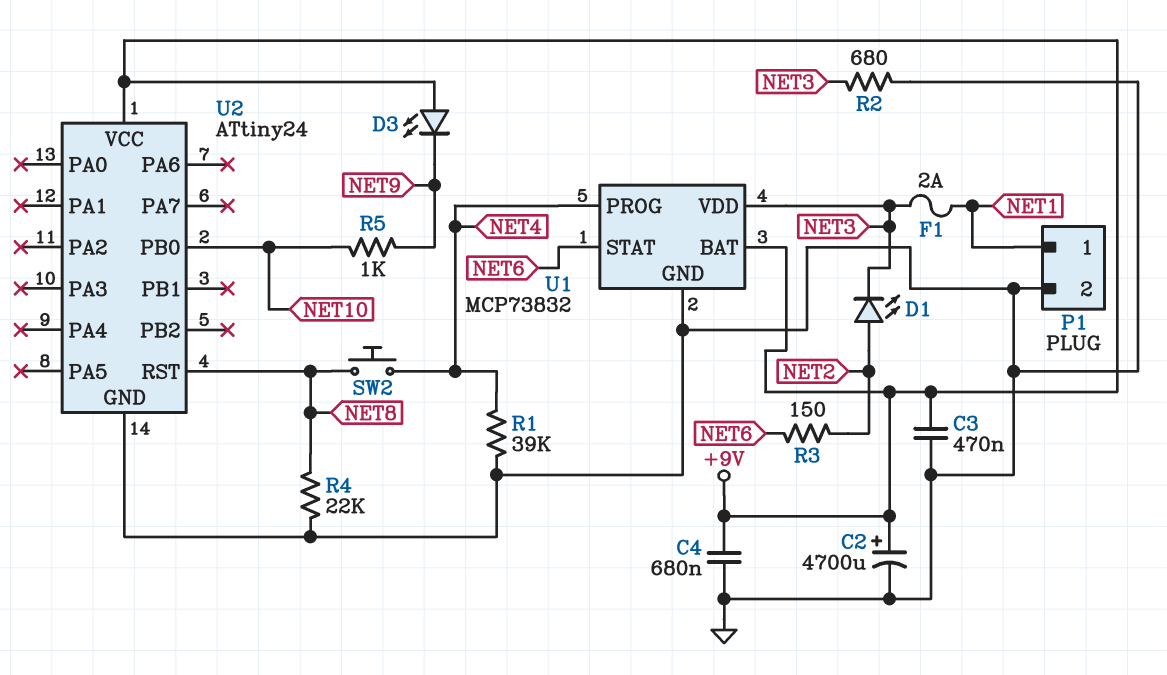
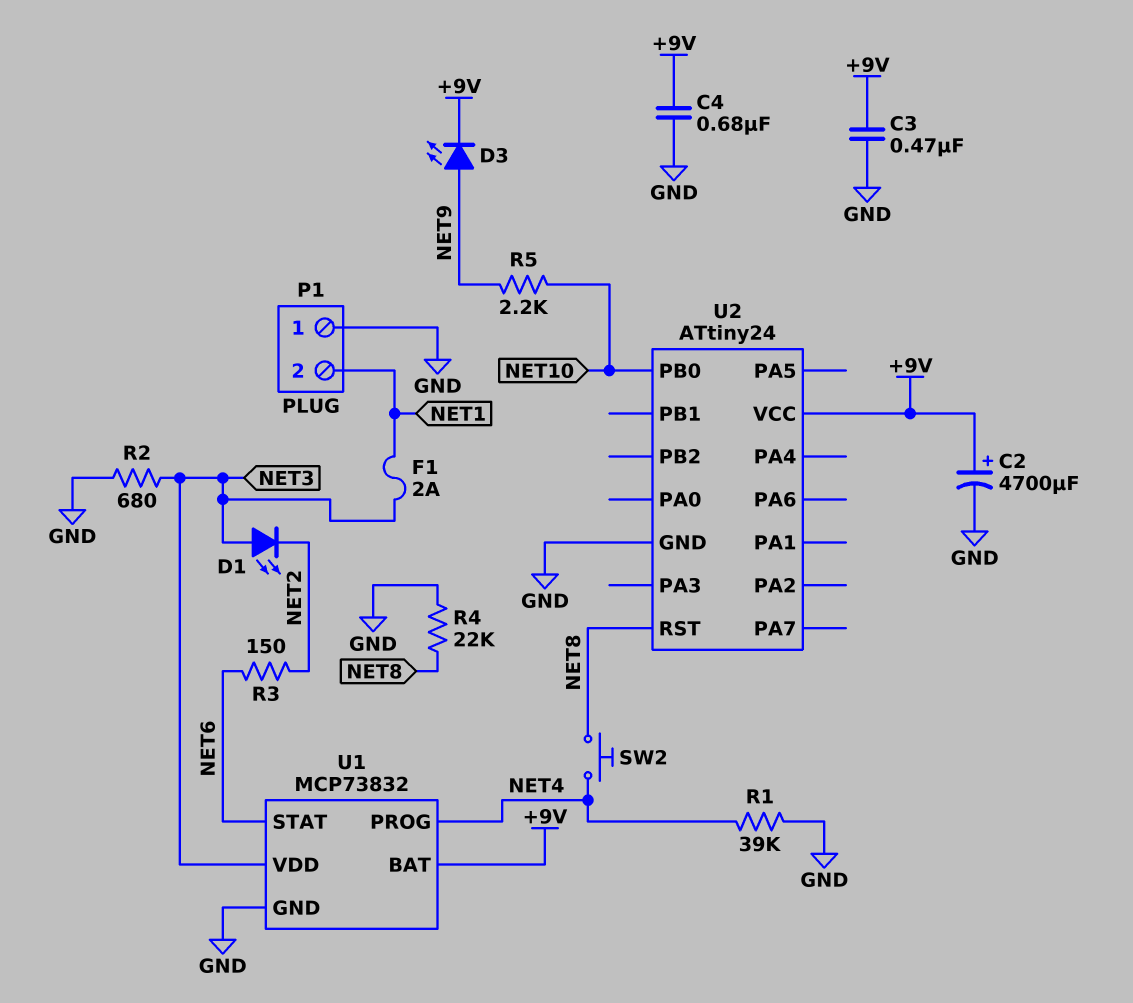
D1: LED (A NET2, K NET3) -> LED (A NET3, K NET2)
D3: LED (A +9V, K NET9) -> LED (A NET9, K +9V)
P1 pin 1: NET1 -> GND
P1 pin 2: GND -> NET1
R5: 1k (NET9, NET10) -> 2.2k (NET9, NET10)

